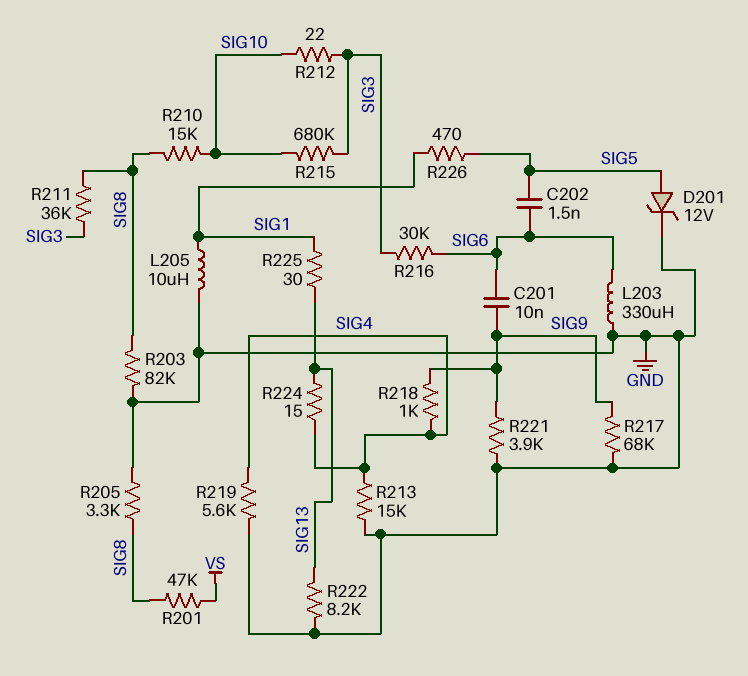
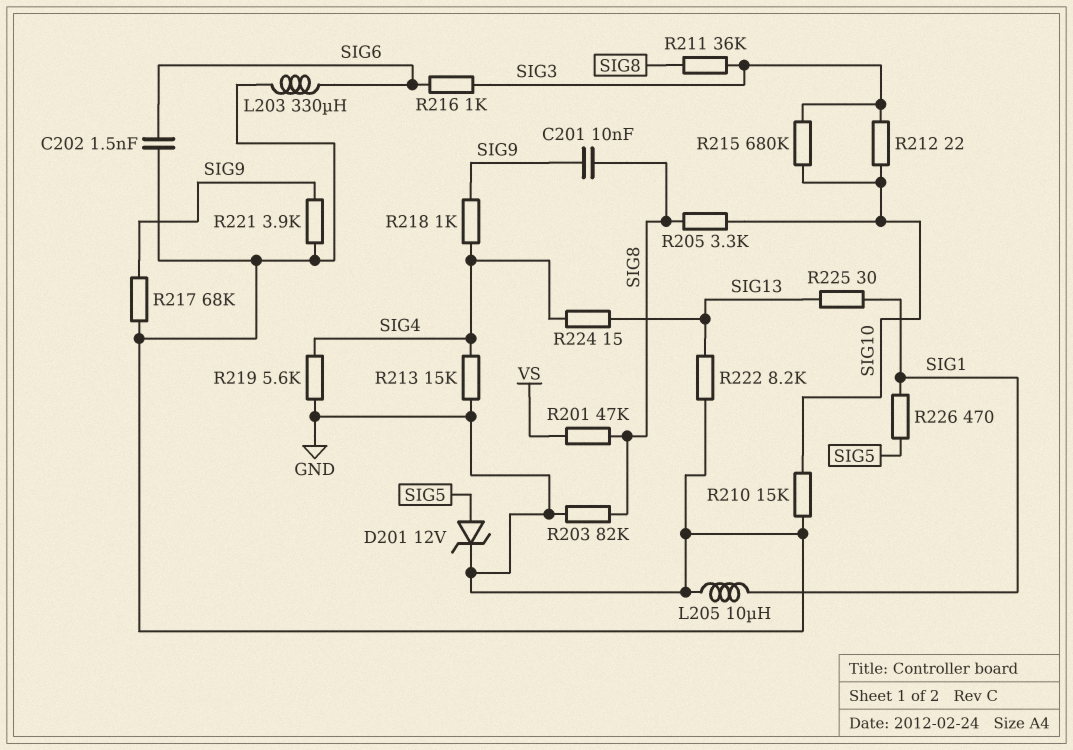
C201: 10nF (SIG6, SIG9) -> 10nF (SIG8, SIG9)
C202: 1.5nF (SIG5, SIG6) -> 1.5nF (GND, SIG6)
R205: 3.3k (GND, SIG8) -> 3.3k (SIG8, SIG10)
R210: 15k (SIG8, SIG10) -> 15k (GND, SIG10)
R216: 30k (SIG3, SIG6) -> 1k (SIG3, SIG6)

